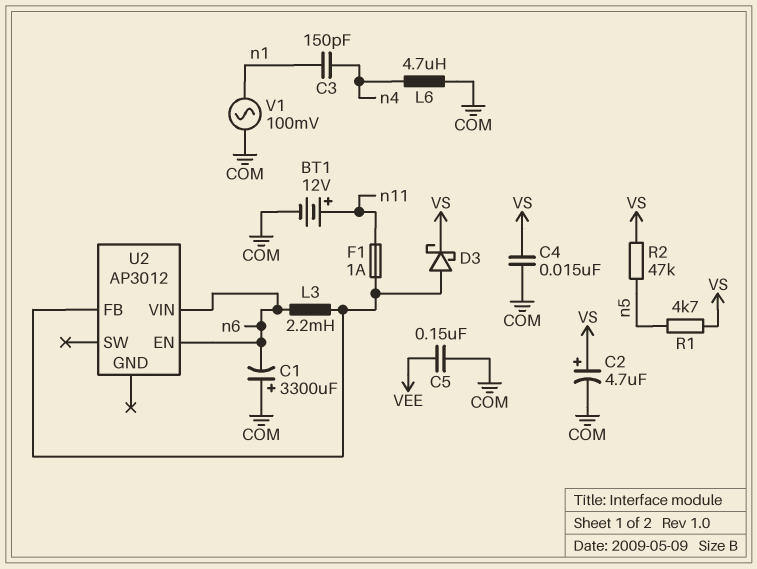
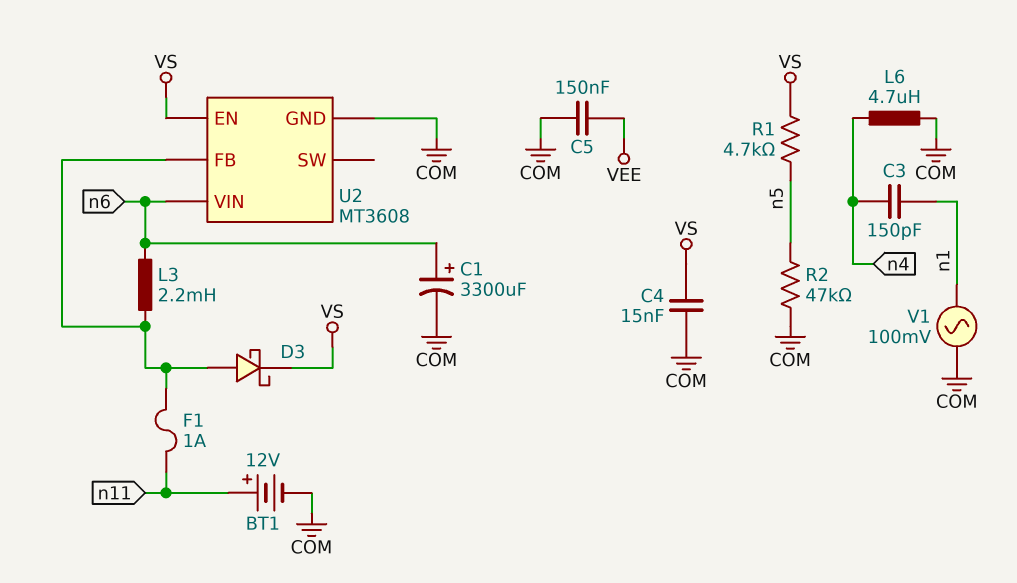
C1: 3300uF (plus COM, minus n6) -> 3300uF (plus n6, minus COM)
C2: 4.7uF (plus VS, minus COM) -> none
R2: 47k (VS, n5) -> 47k (COM, n5)
U2: AP3012 -> MT3608
U2 pin EN: n6 -> VS
U2 pin GND: none -> COM

